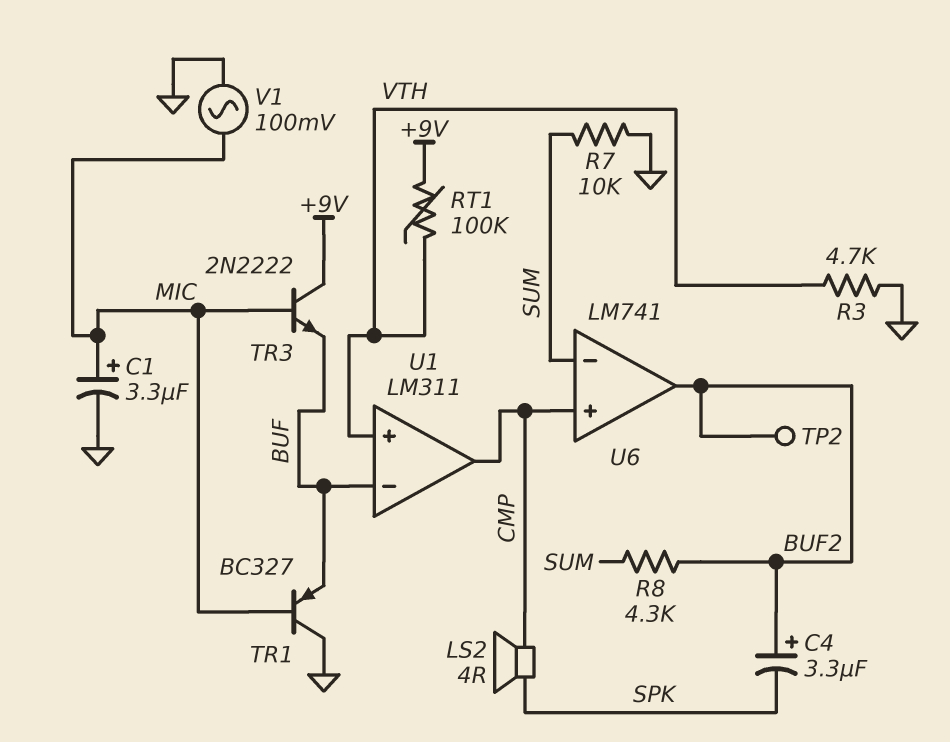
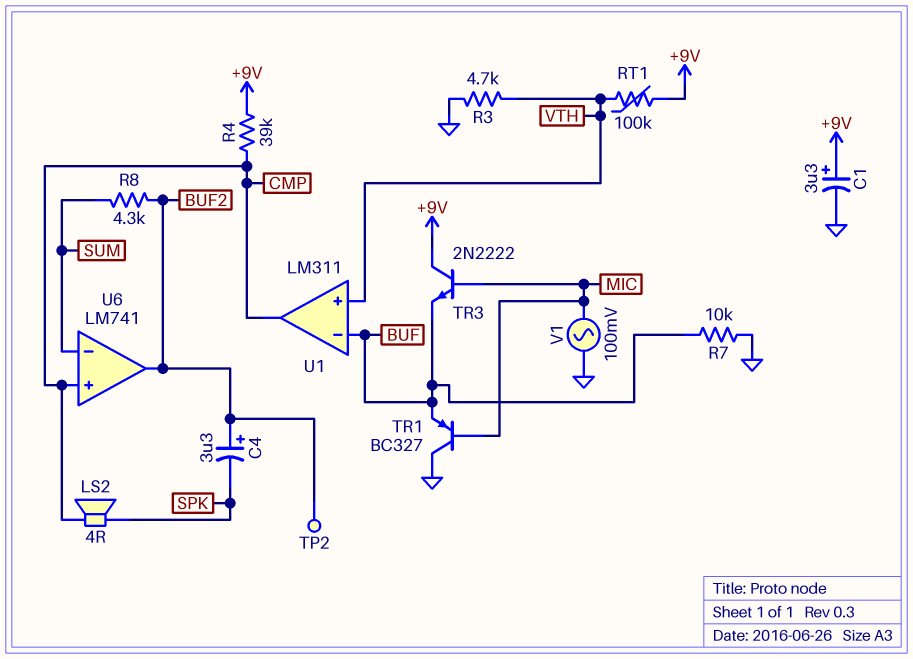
C1: 3.3uF (plus MIC, minus GND) -> 3.3uF (plus +9V, minus GND)
R4: none -> 39k (+9V, CMP)
R7: 10k (GND, SUM) -> 10k (BUF, GND)

